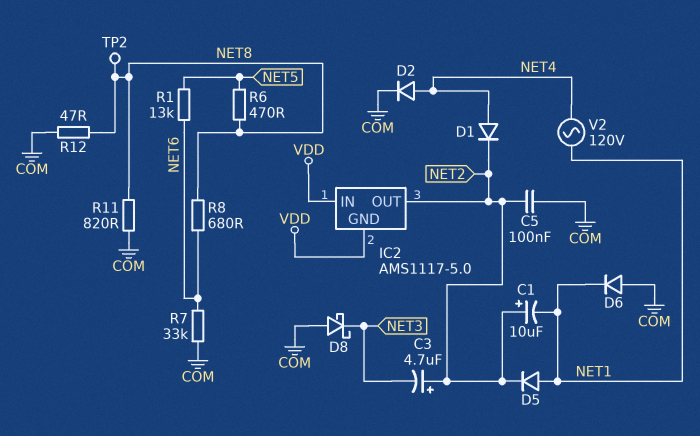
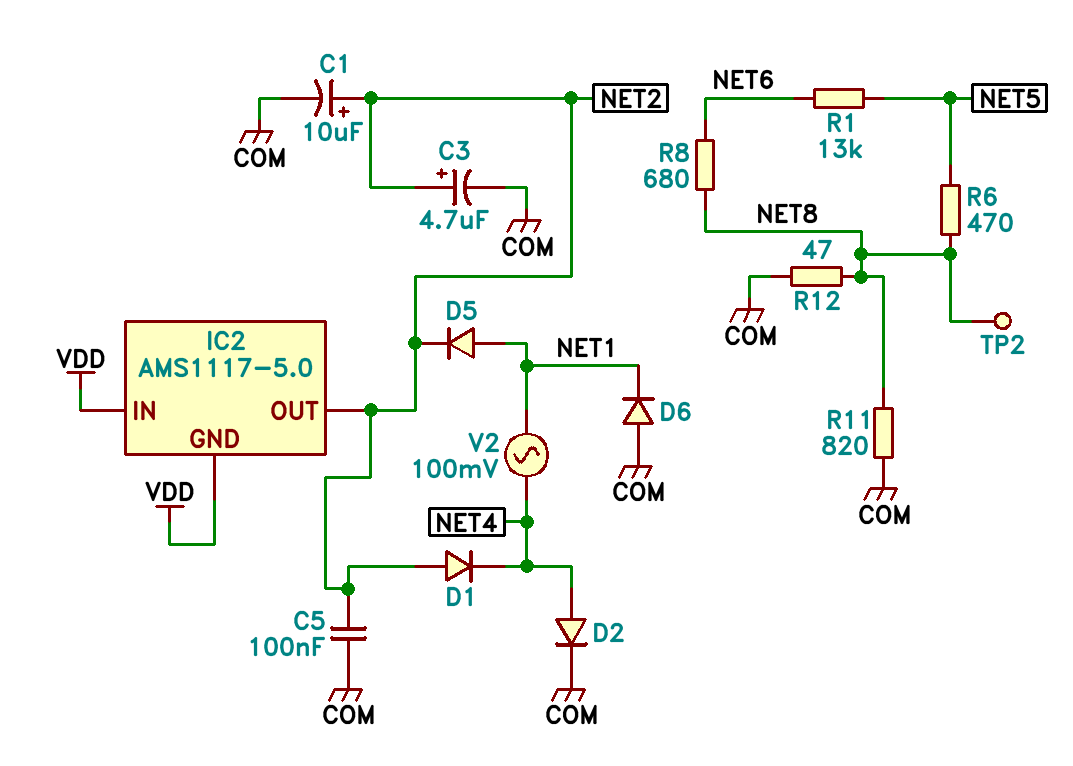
C1: 10uF (plus NET2, minus NET1) -> 10uF (plus NET2, minus COM)
C3: 4.7uF (plus NET2, minus NET3) -> 4.7uF (plus NET2, minus COM)
D1: diode (A NET4, K NET2) -> diode (A NET2, K NET4)
D8: schottky (A COM, K NET3) -> none
R7: 33k (COM, NET6) -> none
V2: AC 120V (NET1, NET4) -> AC 100mV (NET1, NET4)

